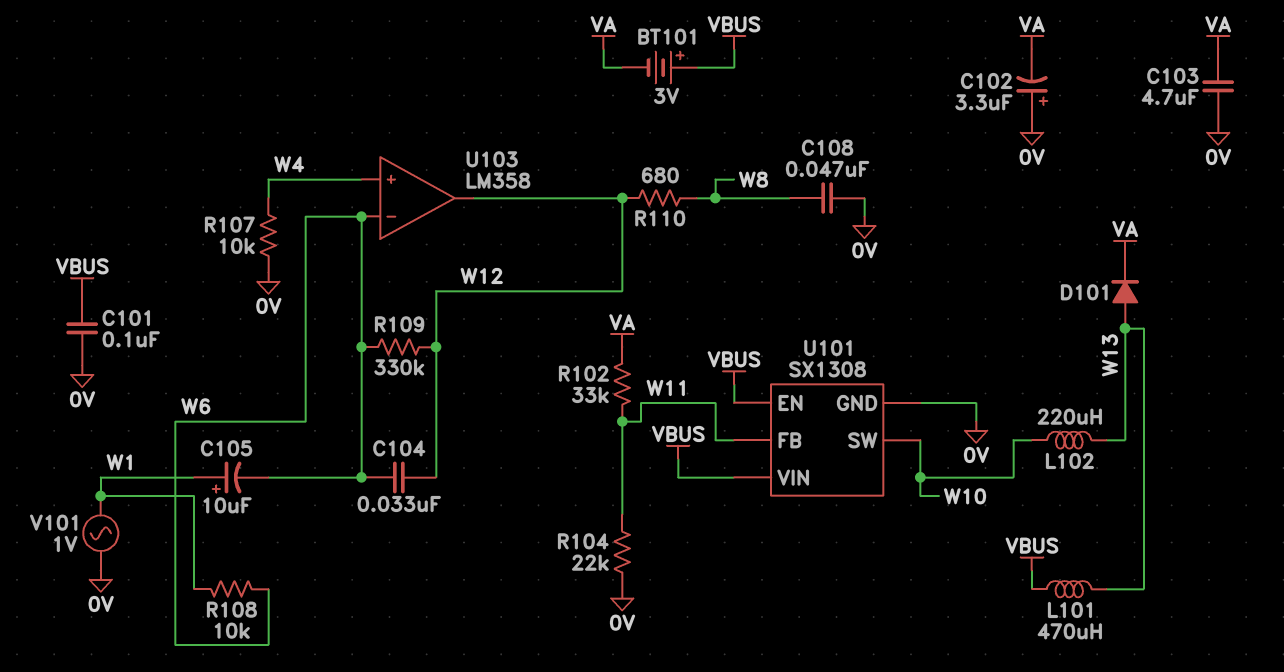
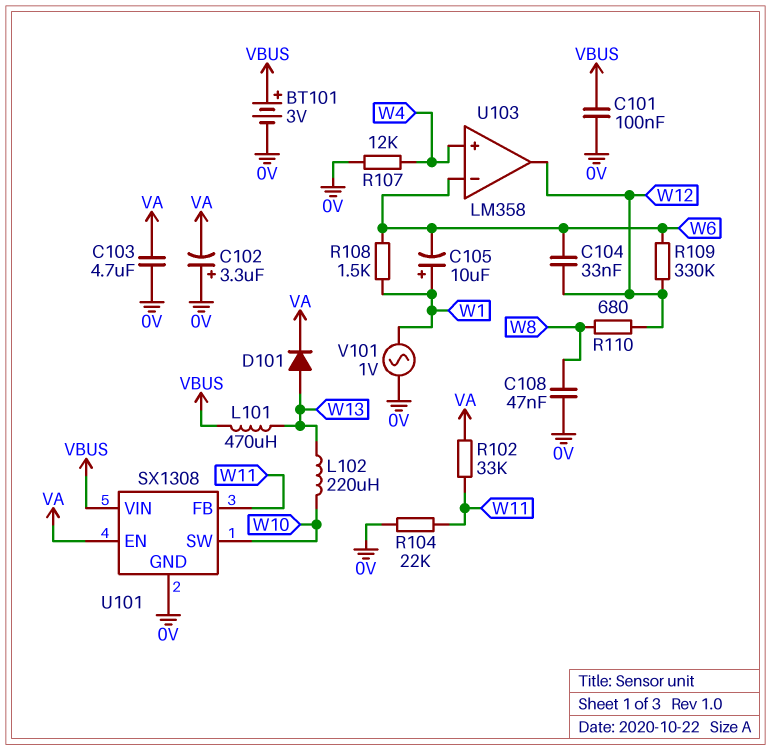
BT101: 3V (plus VBUS, minus VA) -> 3V (plus VBUS, minus 0V)
R107: 10k (0V, W4) -> 12k (0V, W4)
R108: 10k (W1, W6) -> 1.5k (W1, W6)
U101 pin EN: VBUS -> VA

